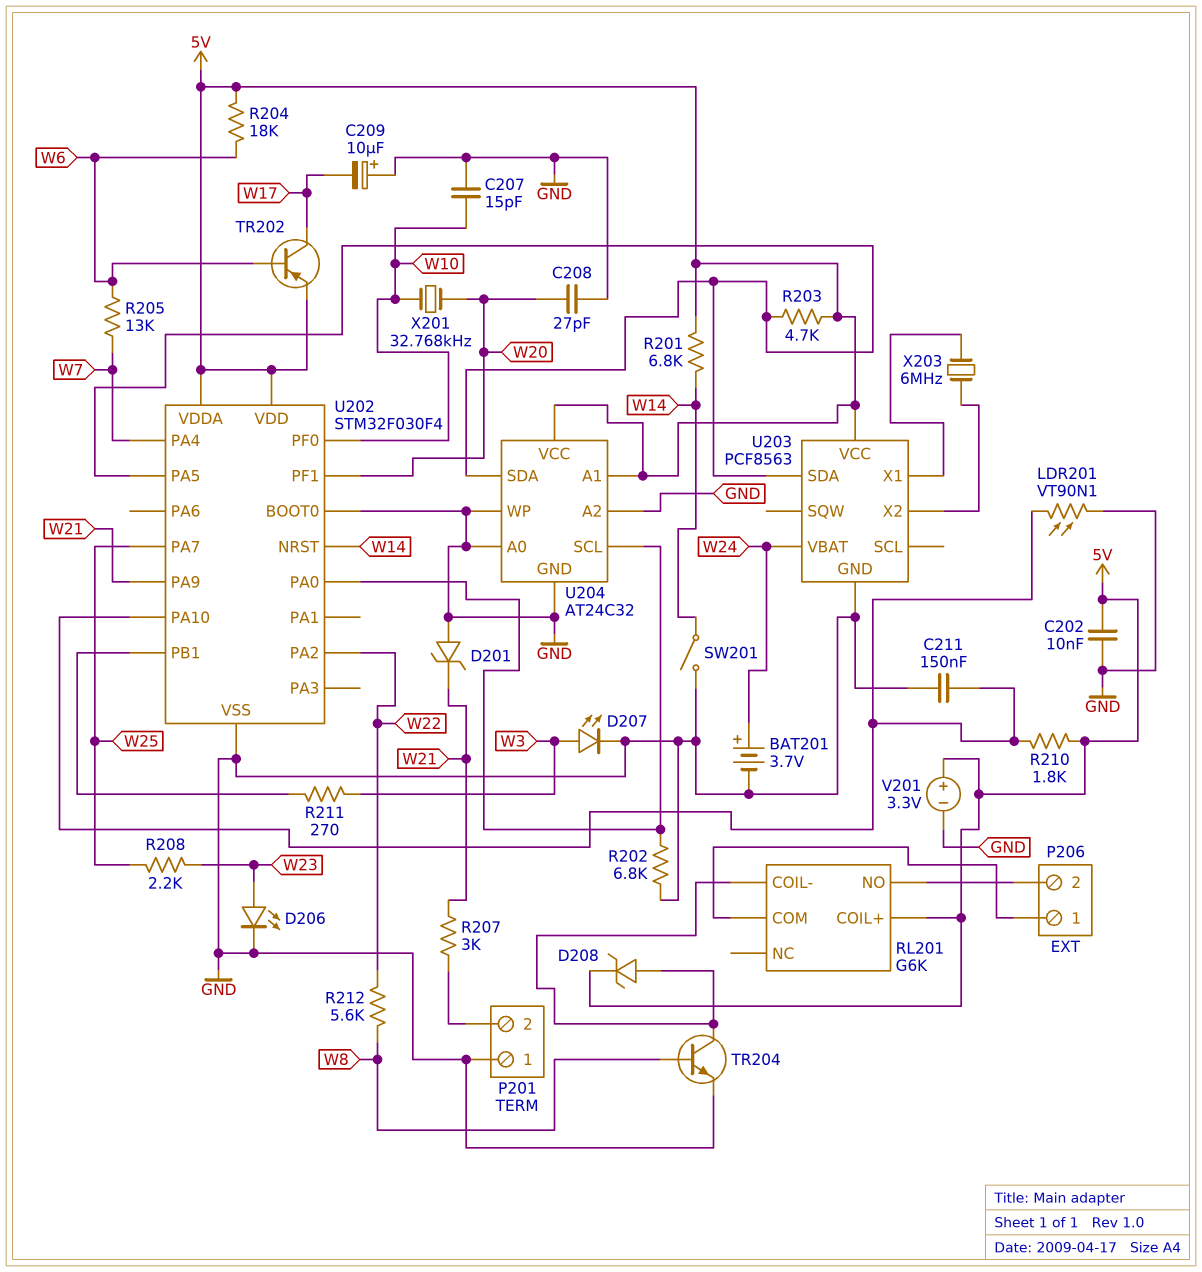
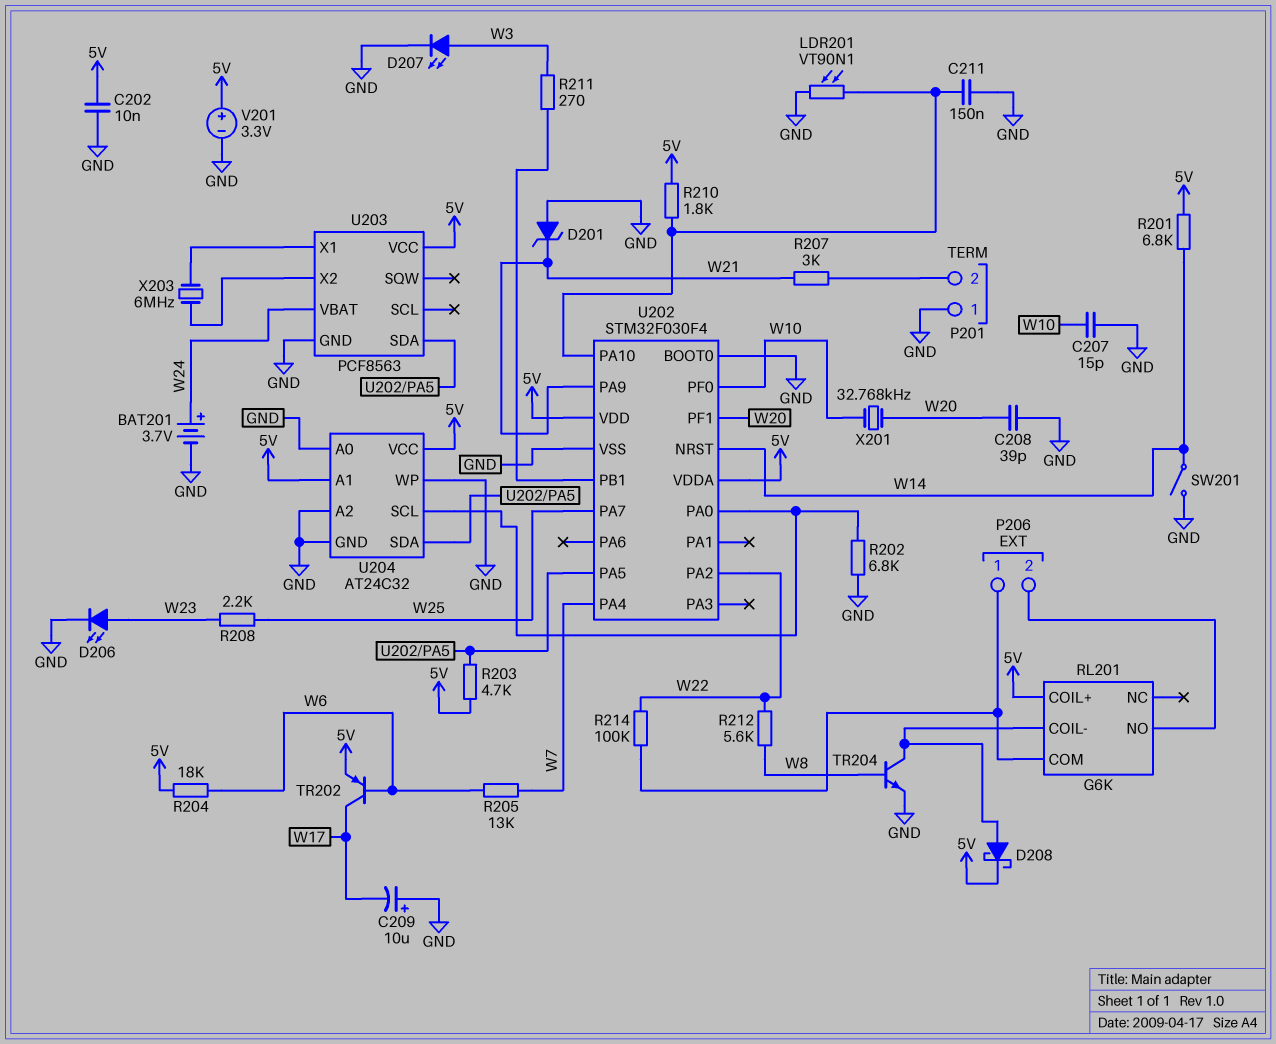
C208: 27pF (GND, W20) -> 39pF (GND, W20)
D208: zener (A RL201/COIL-, K 5V) -> schottky (A RL201/COIL-, K 5V)
R214: none -> 100k (P206/1, W22)

